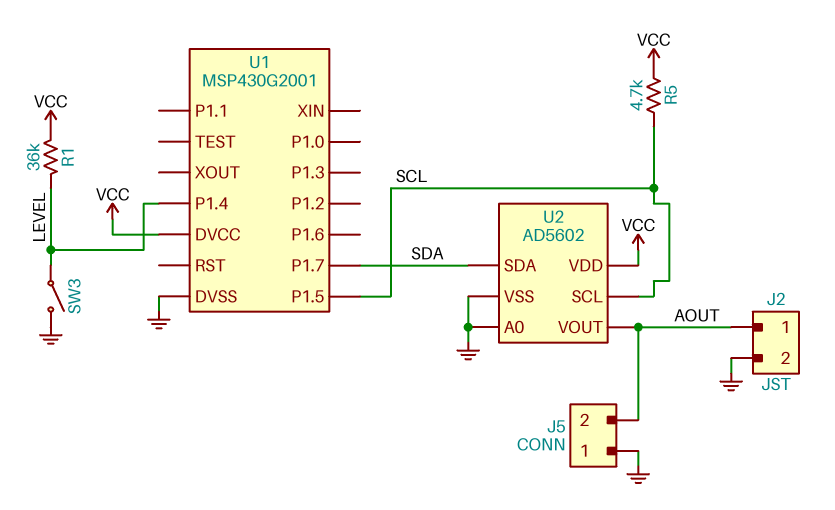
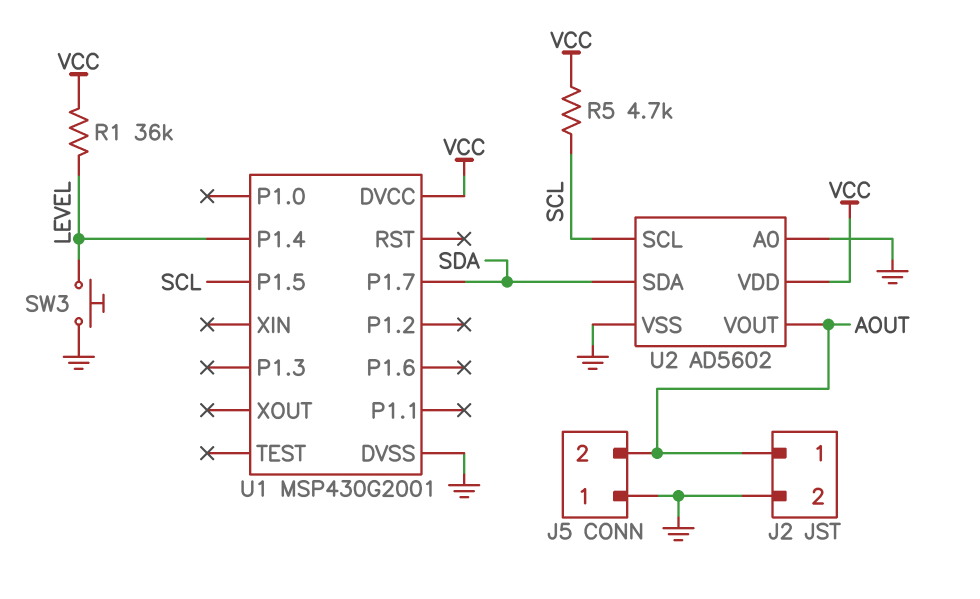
SW3: switch (GND, LEVEL) -> button (GND, LEVEL)

